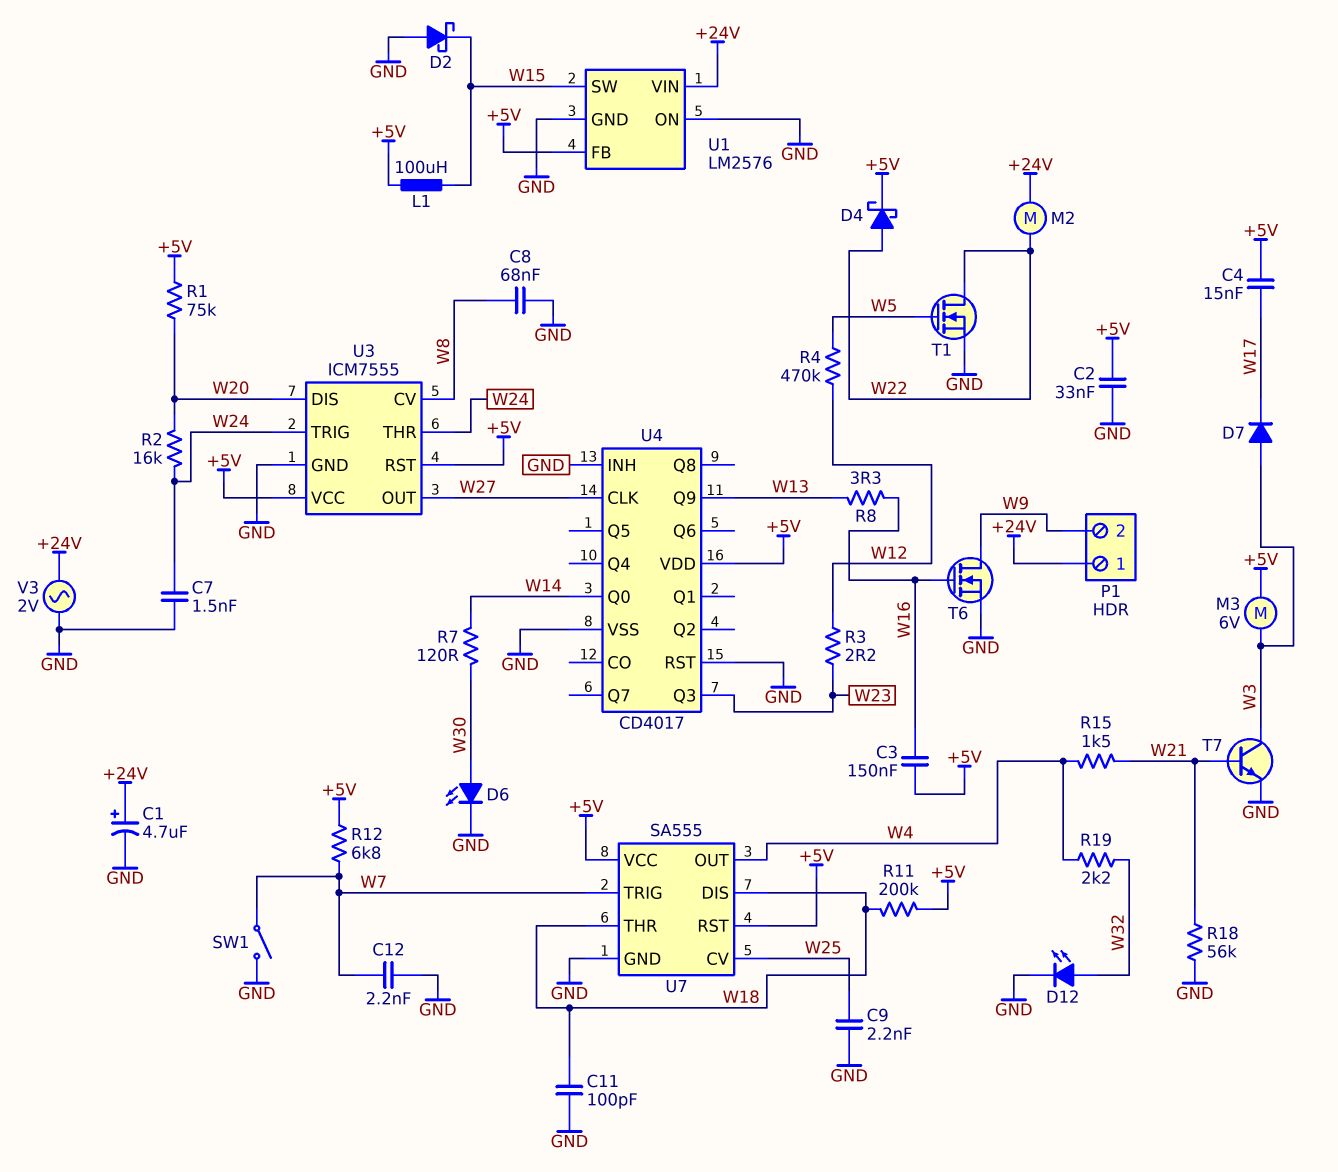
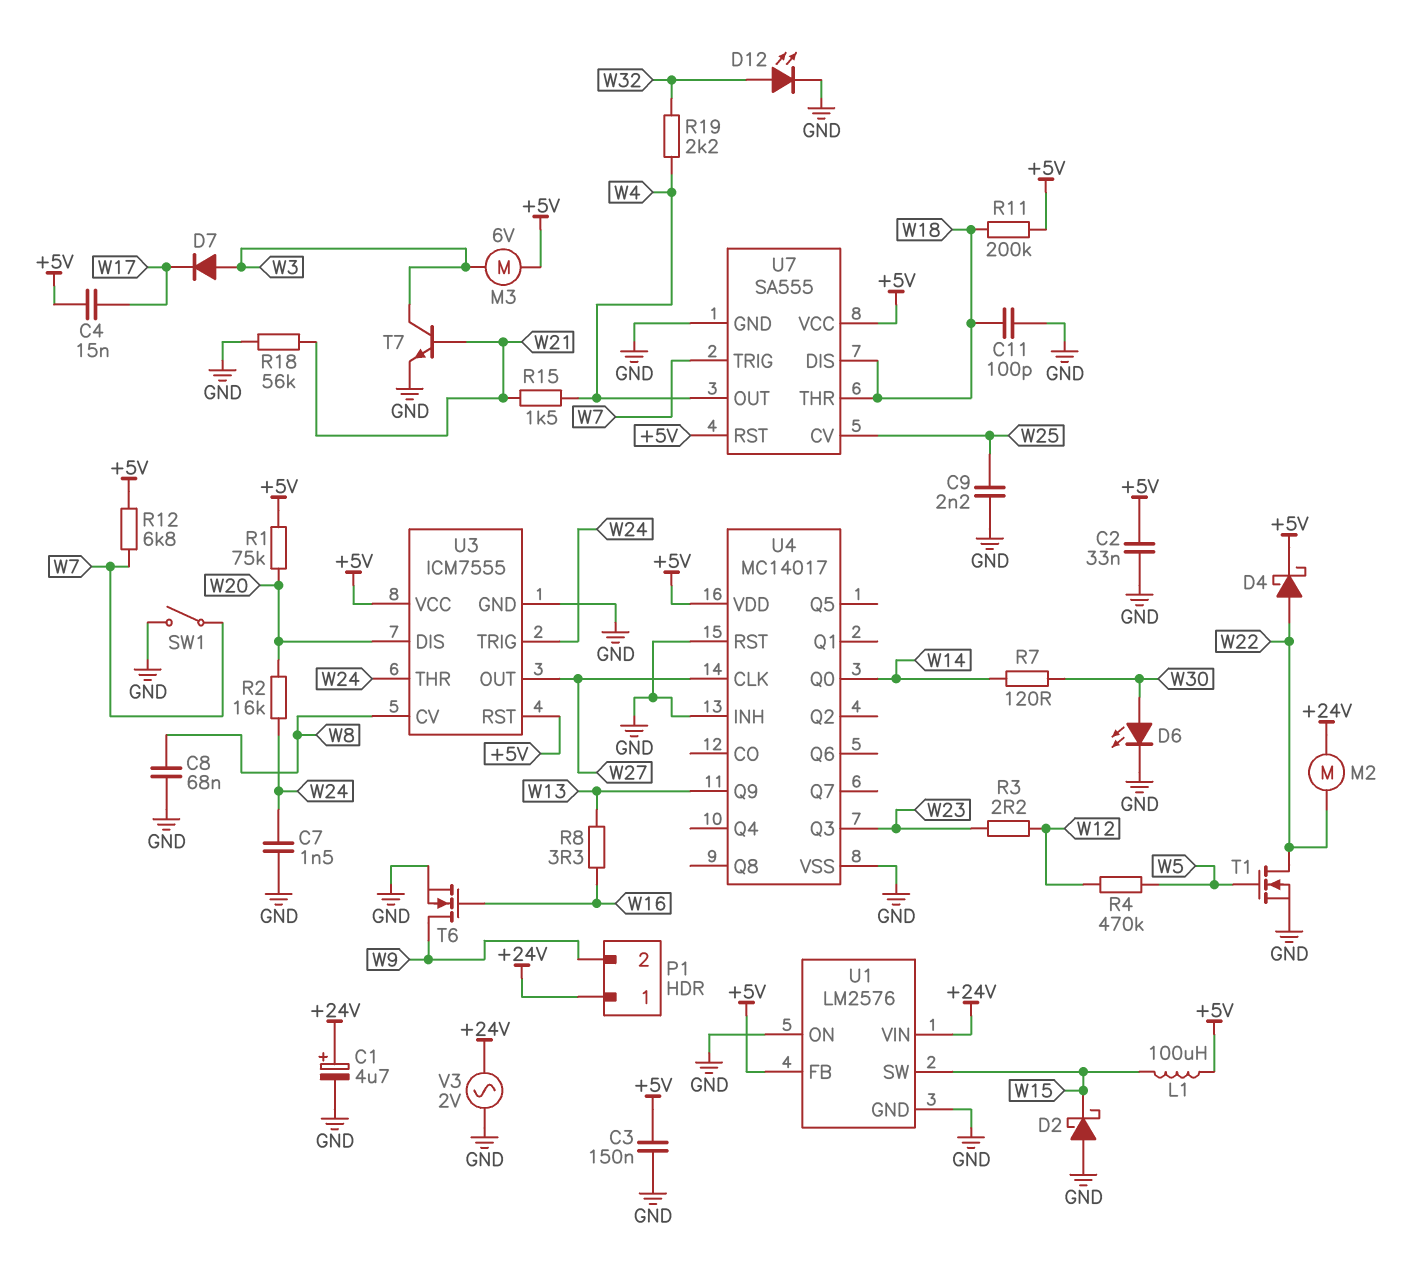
C3: 150nF (+5V, W16) -> 150nF (+5V, GND)
C12: 2.2nF (GND, W7) -> none
U4: CD4017 -> MC14017

